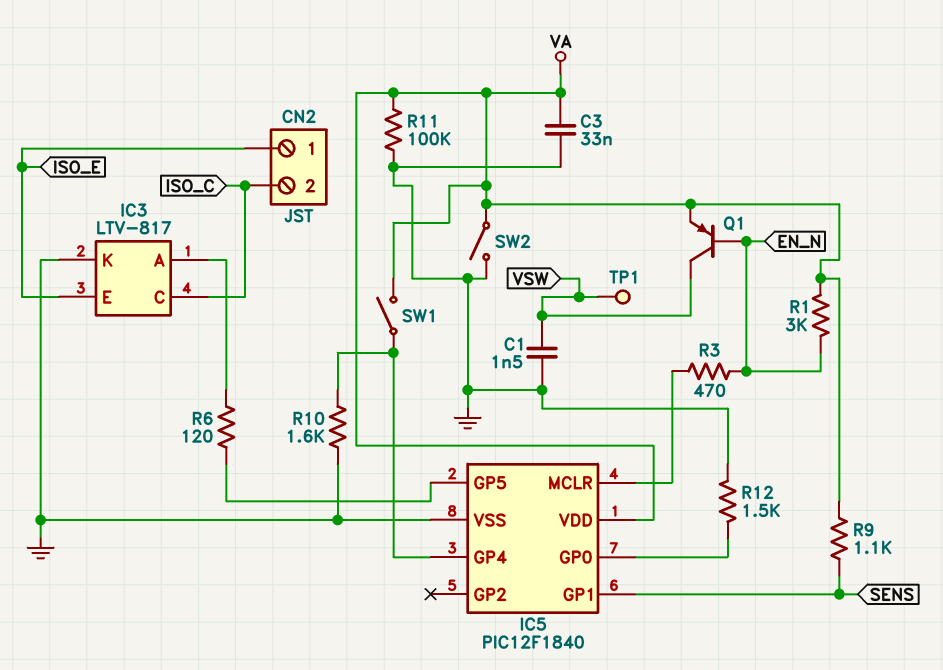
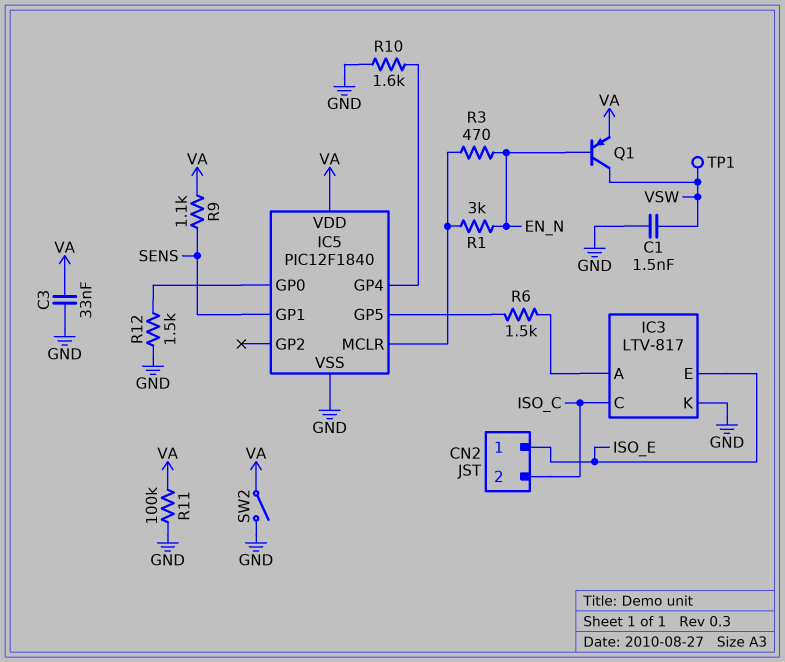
R1: 3k (EN_N, VA) -> 3k (EN_N, IC5/MCLR)
R6: 120 (IC3/A, IC5/GP5) -> 1.5k (IC3/A, IC5/GP5)
SW1: switch (IC5/GP4, VA) -> none

